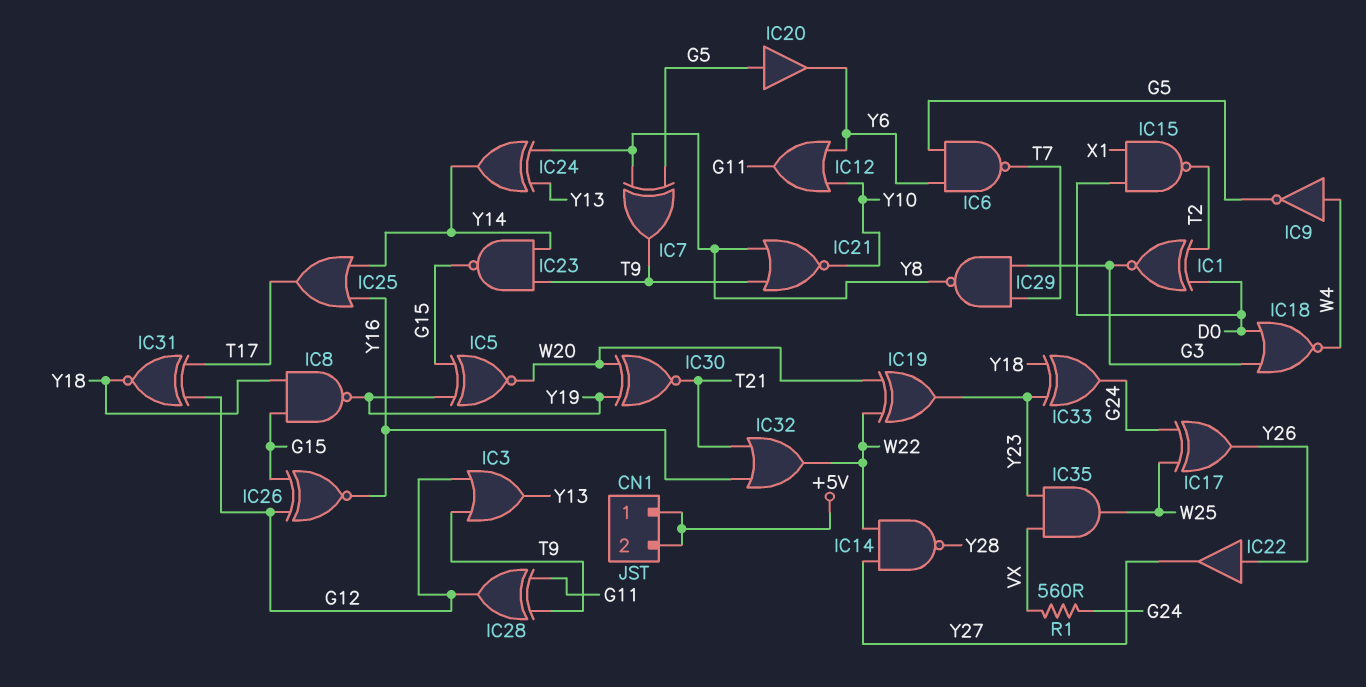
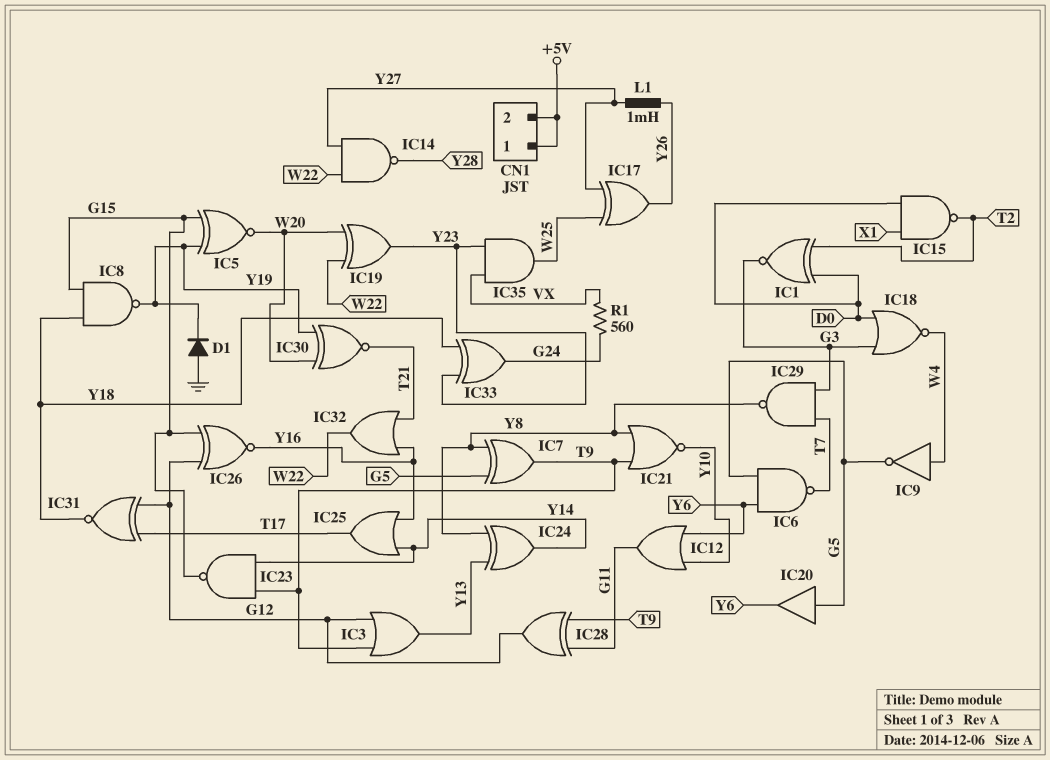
D1: none -> diode (A GND, K Y19)
IC17: XOR (in G24, in W25, out Y26) -> XOR (in W25, in Y27, out Y26)
IC22: buffer (in Y26, out Y27) -> none
L1: none -> 1mH (Y26, Y27)

